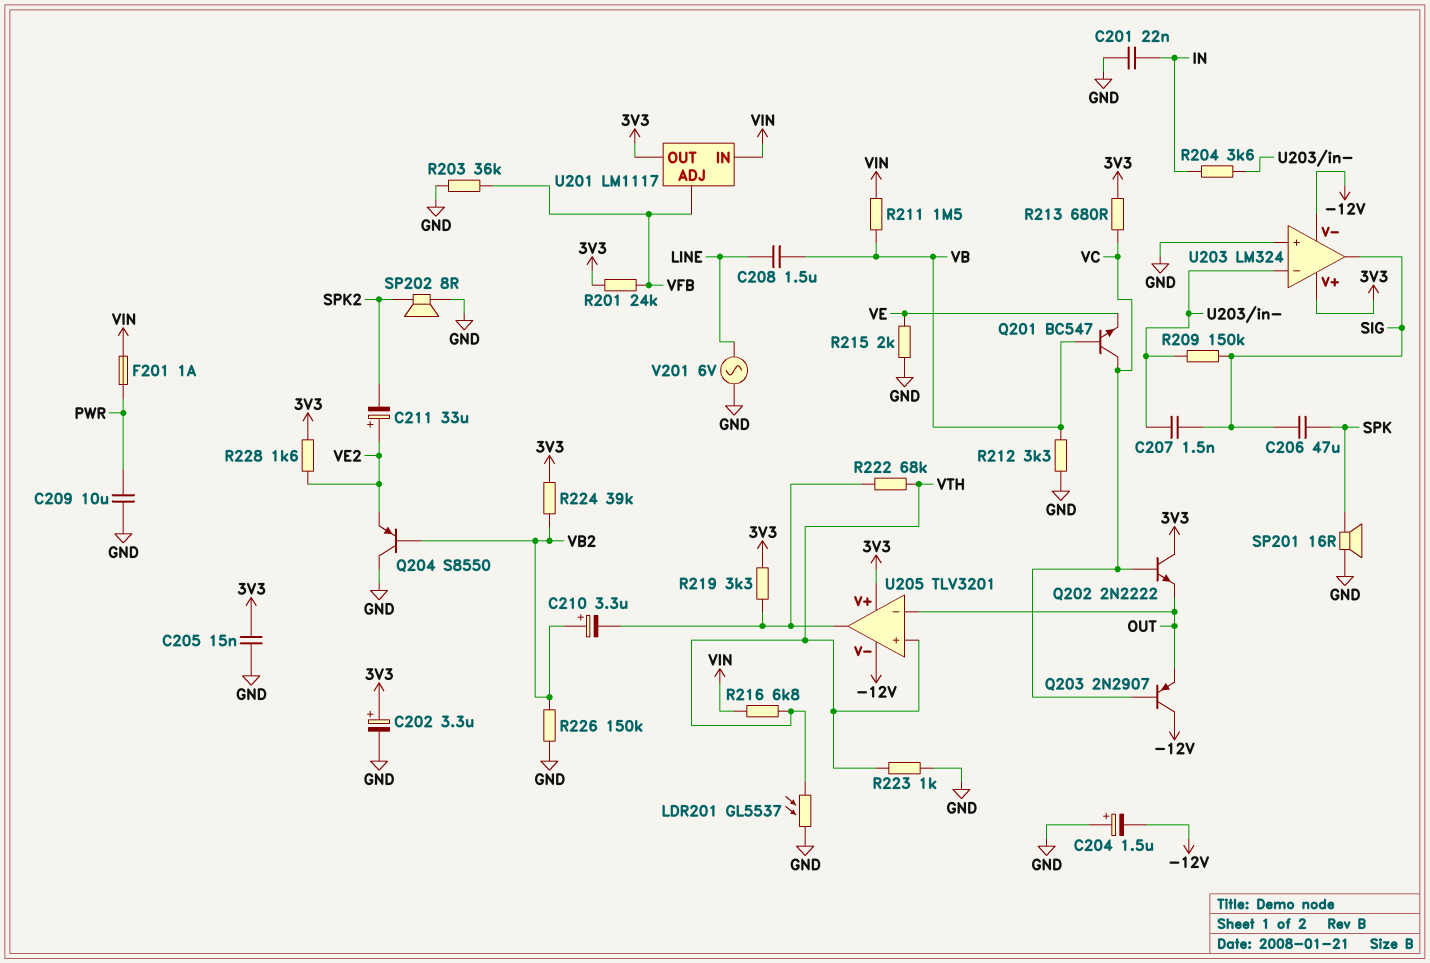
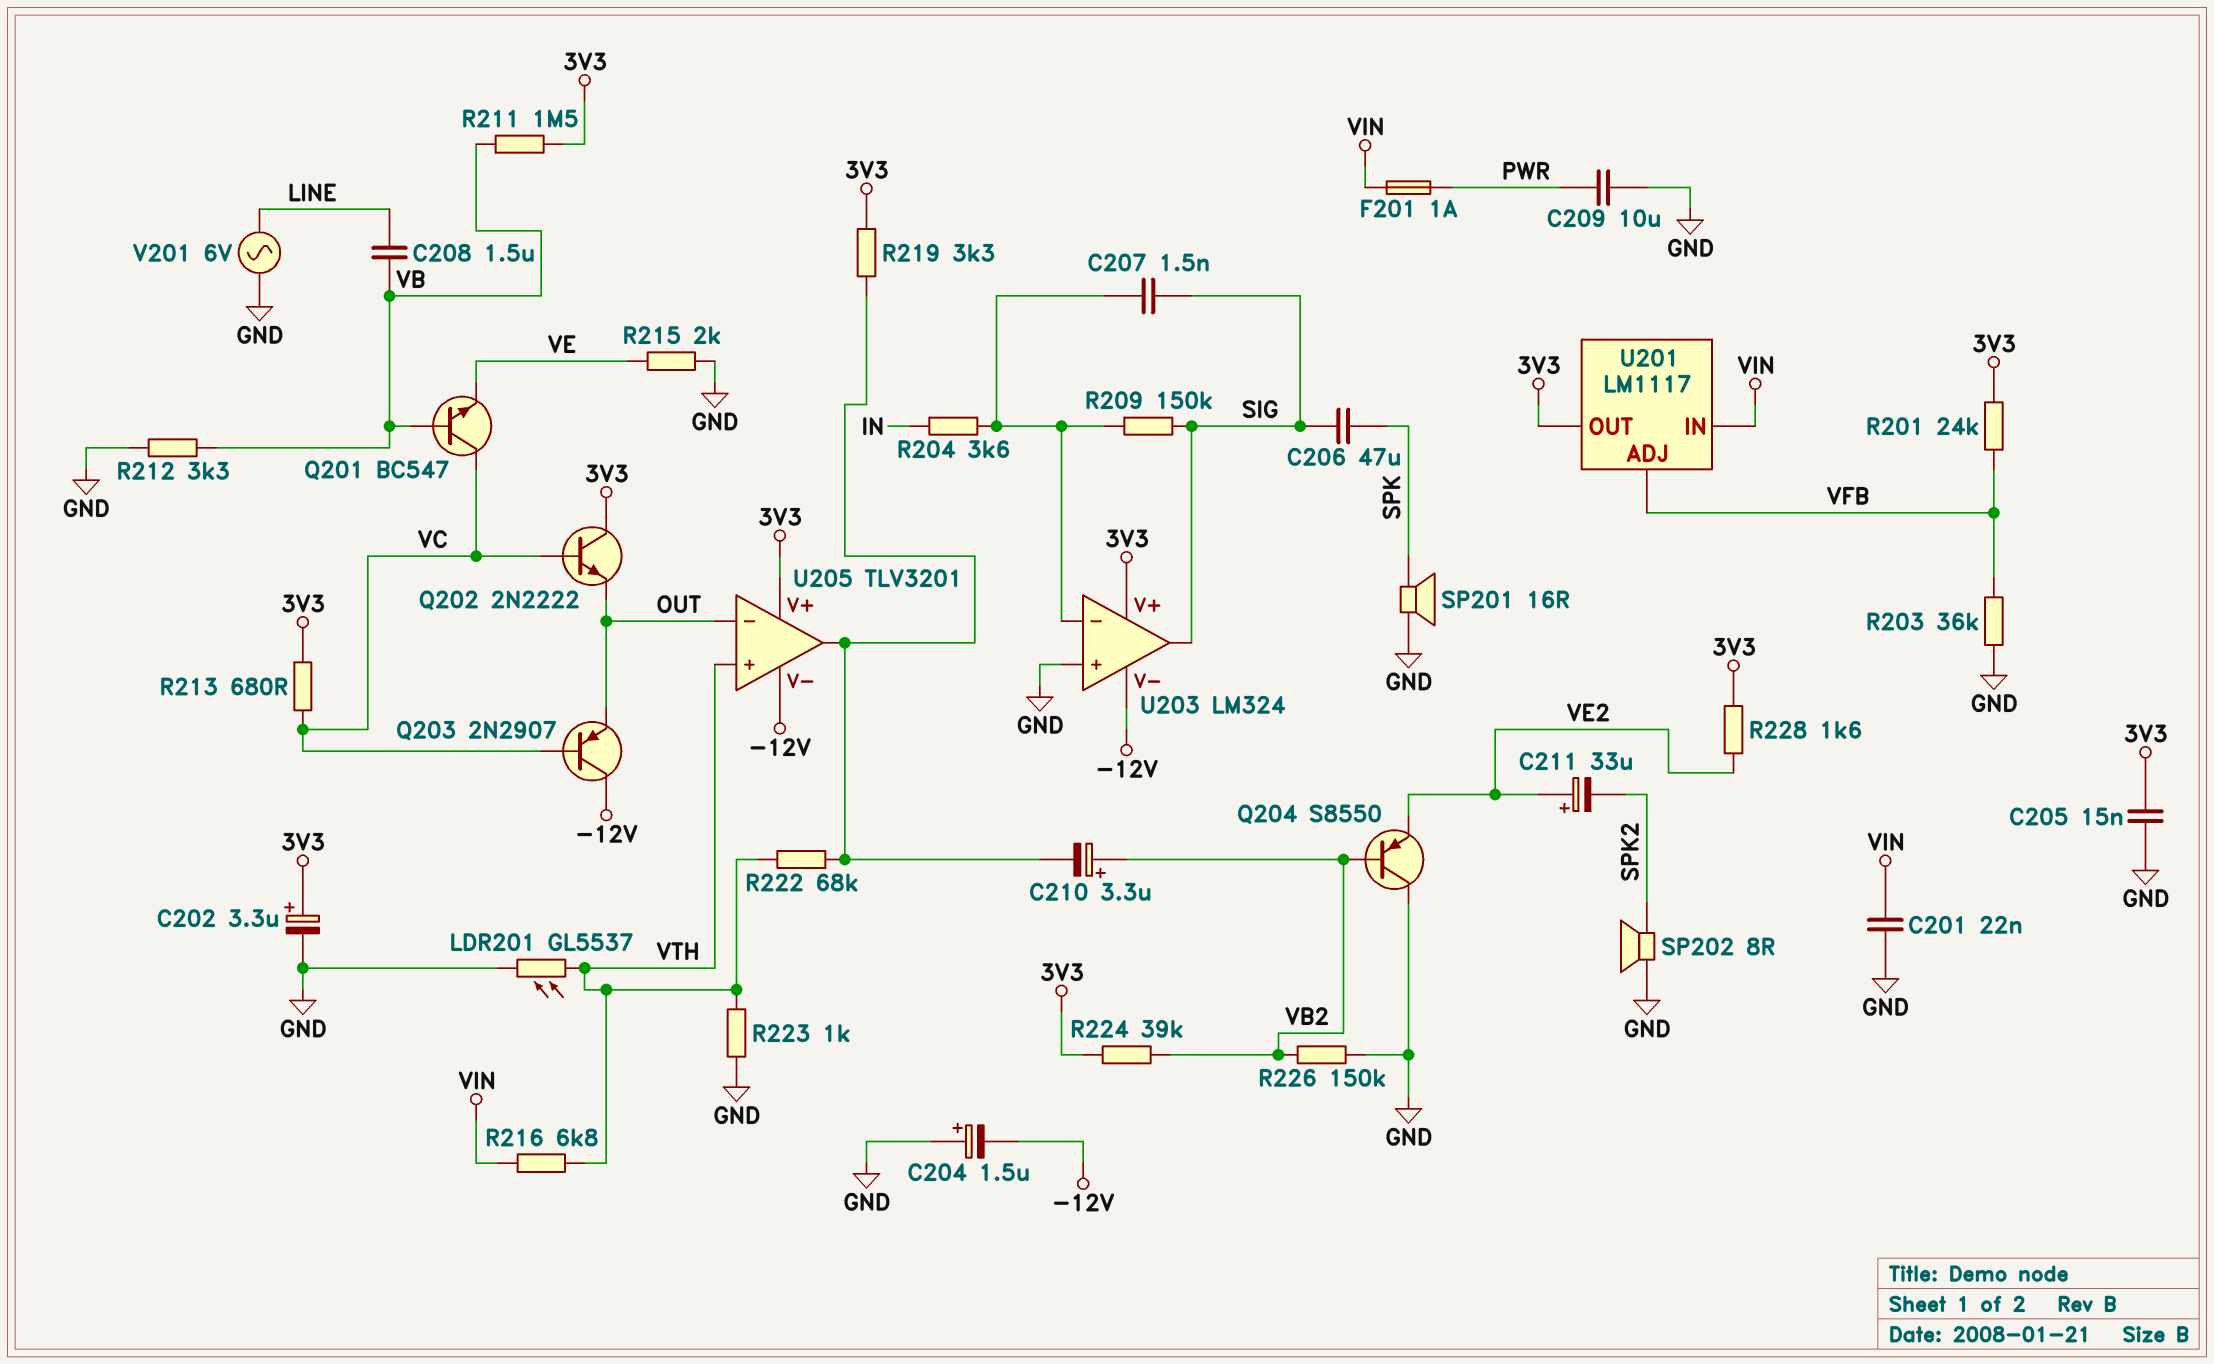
C201: 22nF (GND, IN) -> 22nF (GND, VIN)
R211: 1.5M (VB, VIN) -> 1.5M (3V3, VB)

